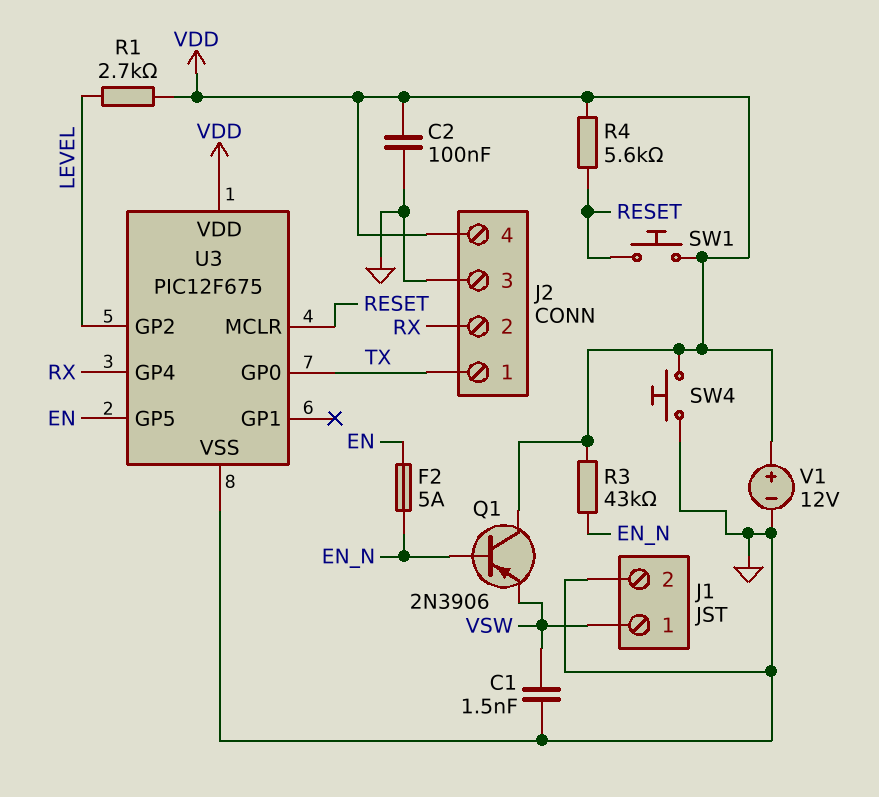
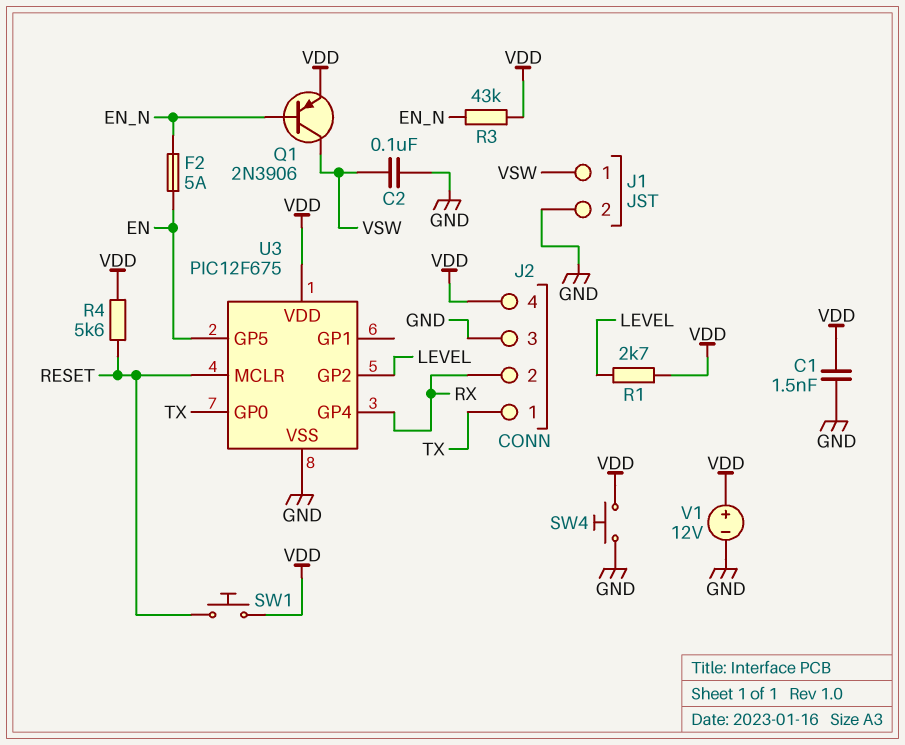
C1: 1.5nF (GND, VSW) -> 1.5nF (GND, VDD)
C2: 100nF (GND, VDD) -> 100nF (GND, VSW)
Q1: PNP 2N3906 (B EN_N, C VDD, E VSW) -> PNP 2N3906 (B EN_N, C VSW, E VDD)

